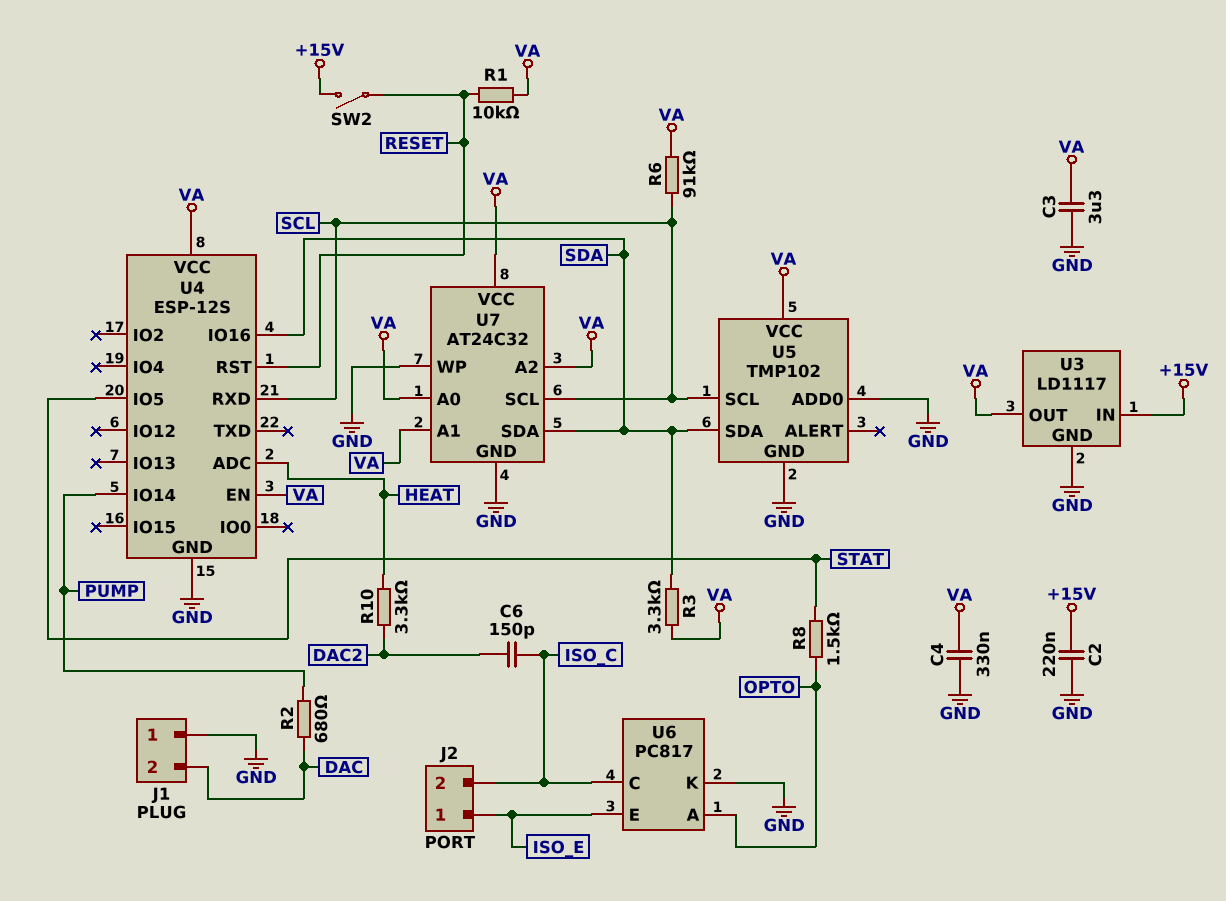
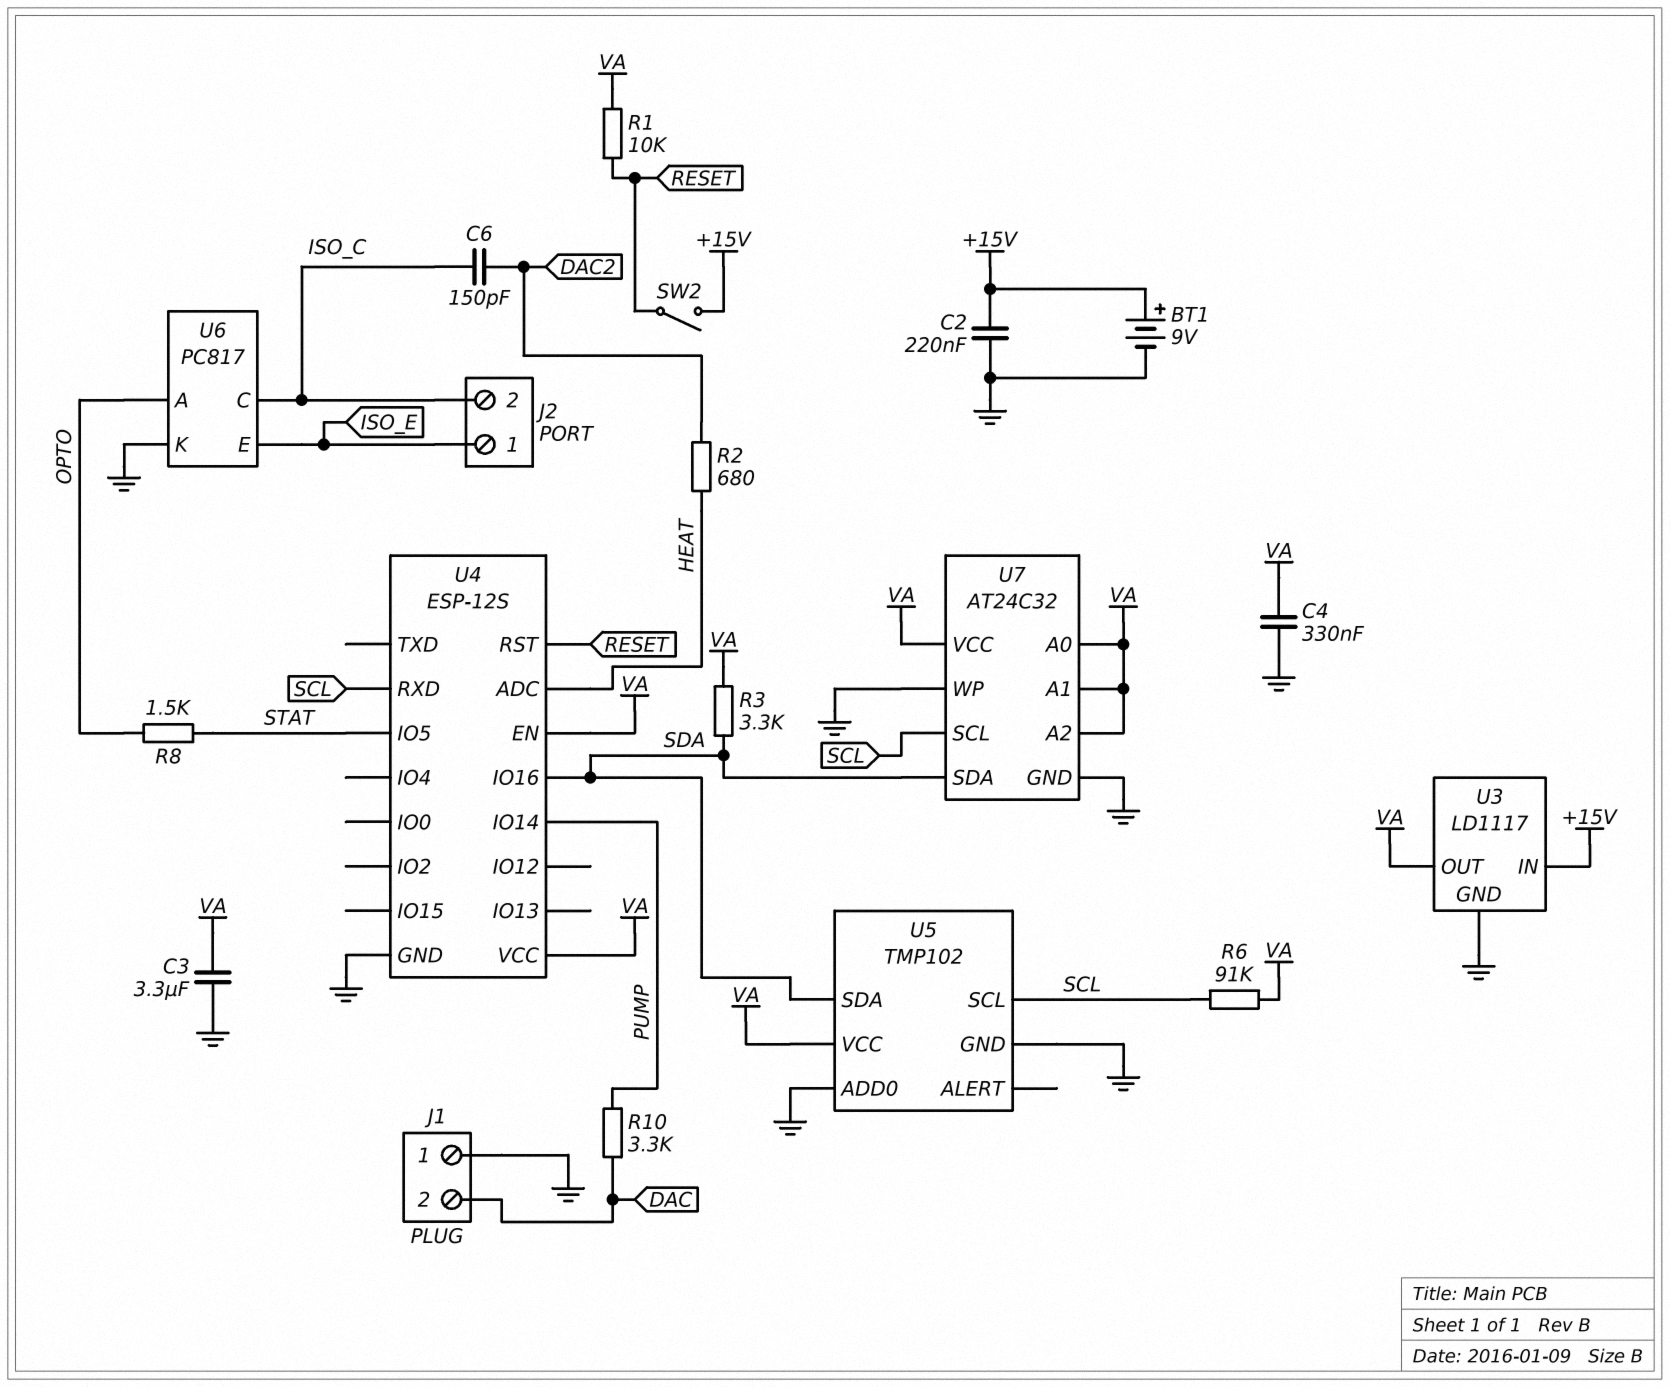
BT1: none -> 9V (plus +15V, minus GND)
R2: 680 (DAC, PUMP) -> 680 (DAC2, HEAT)
R10: 3.3k (DAC2, HEAT) -> 3.3k (DAC, PUMP)

